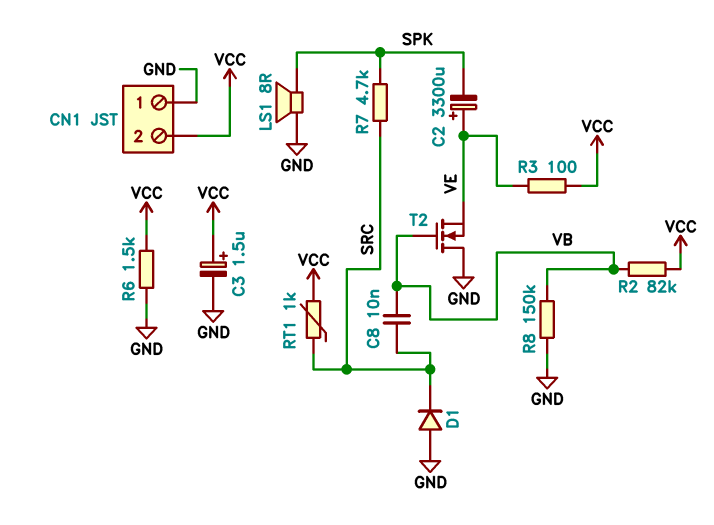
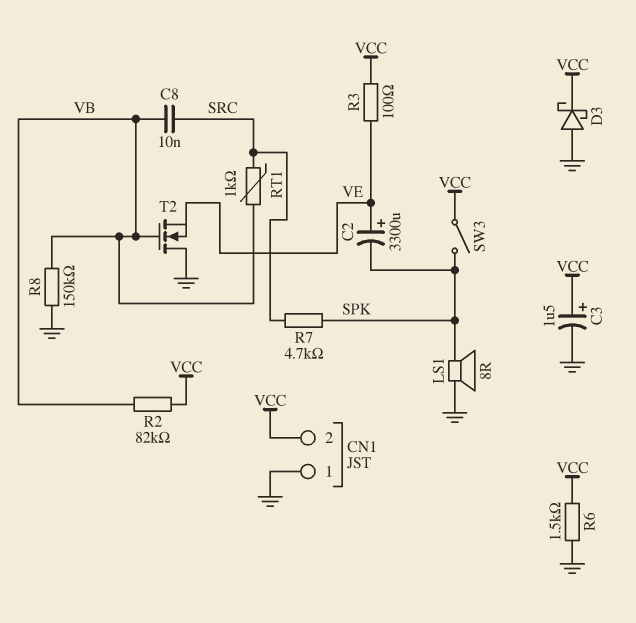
D1: diode (A GND, K SRC) -> none
D3: none -> schottky (A GND, K VCC)
RT1: 1k (SRC, VCC) -> 1k (SRC, VB)
SW3: none -> switch (SPK, VCC)

